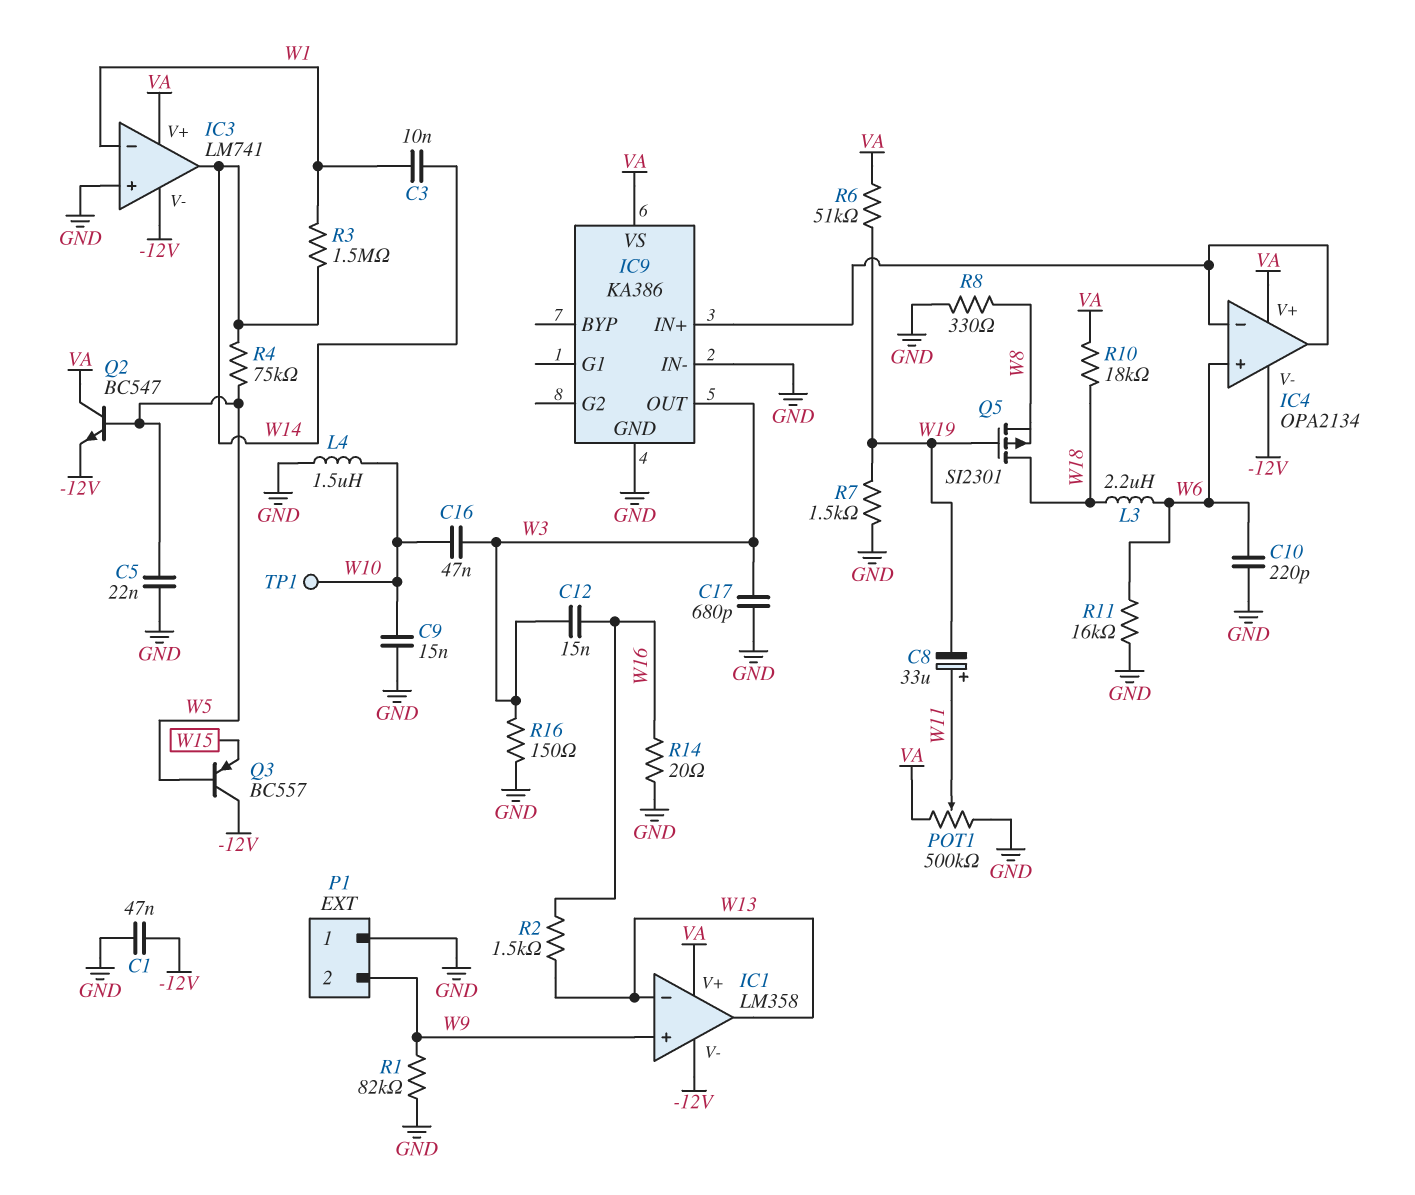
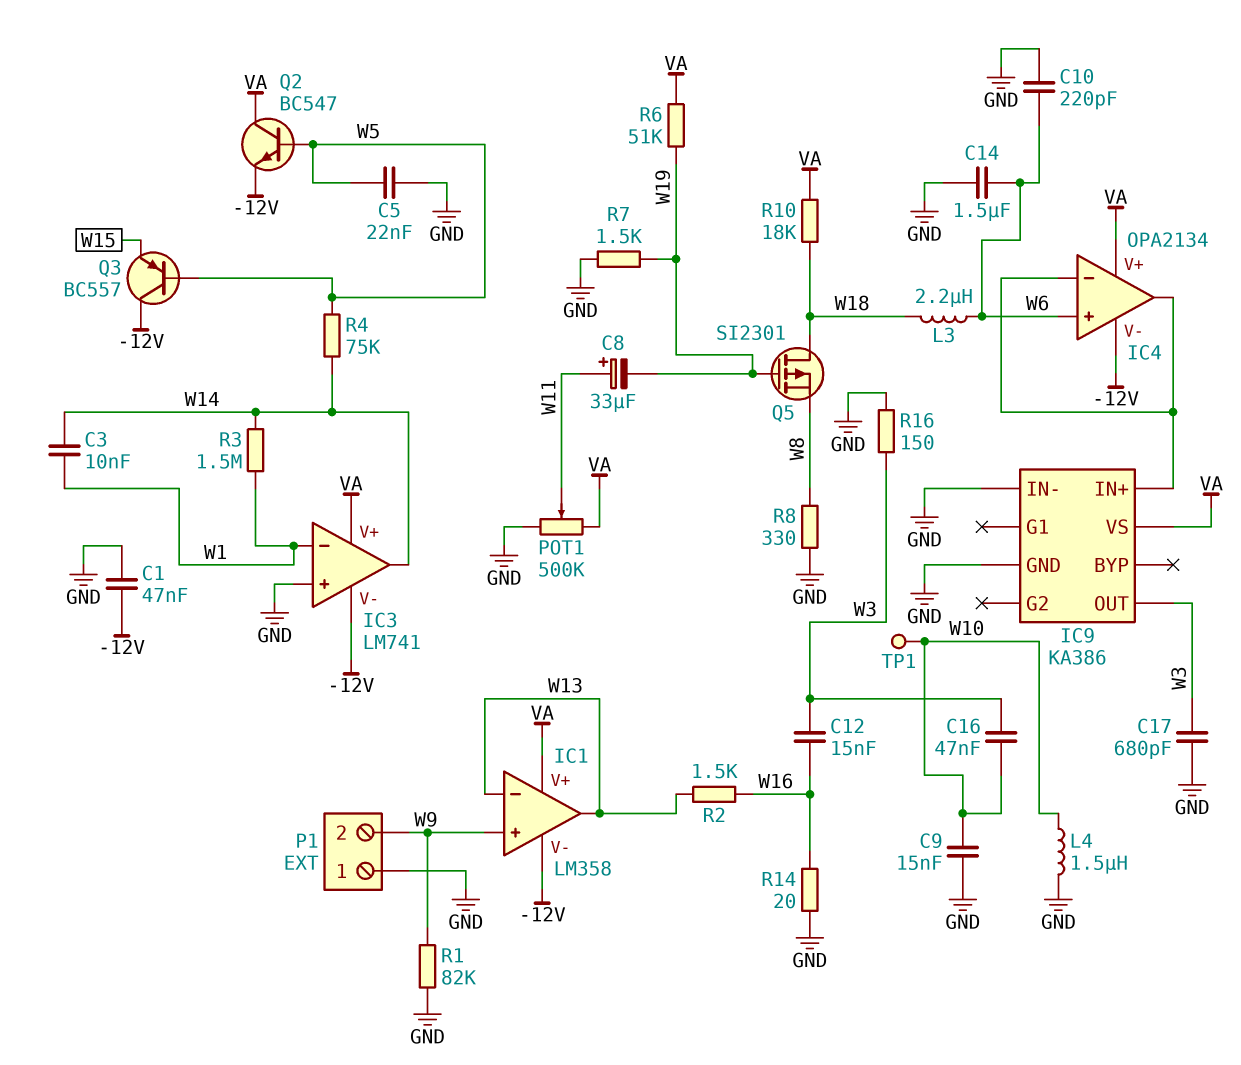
C14: none -> 1.5uF (GND, W6)
R11: 16k (GND, W6) -> none

